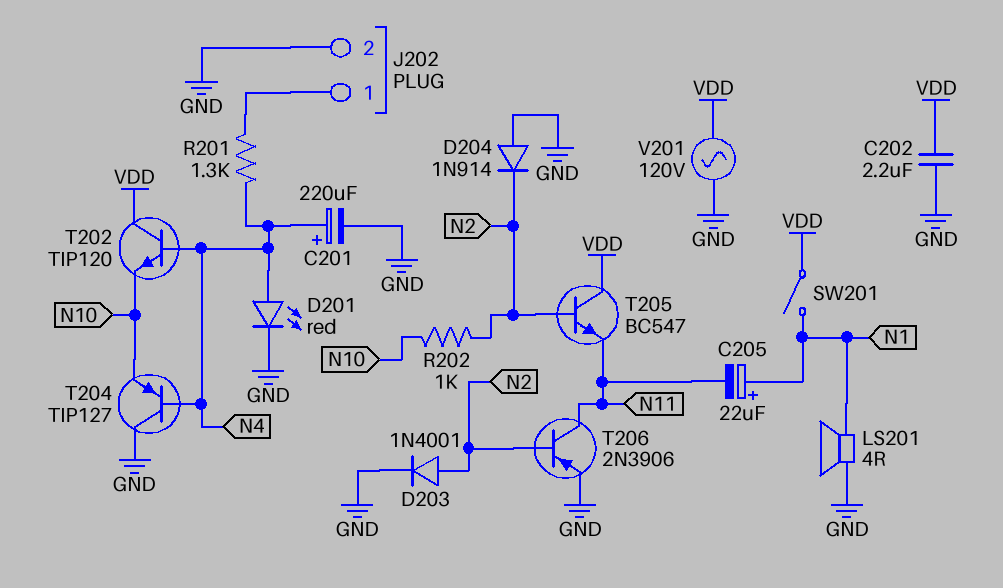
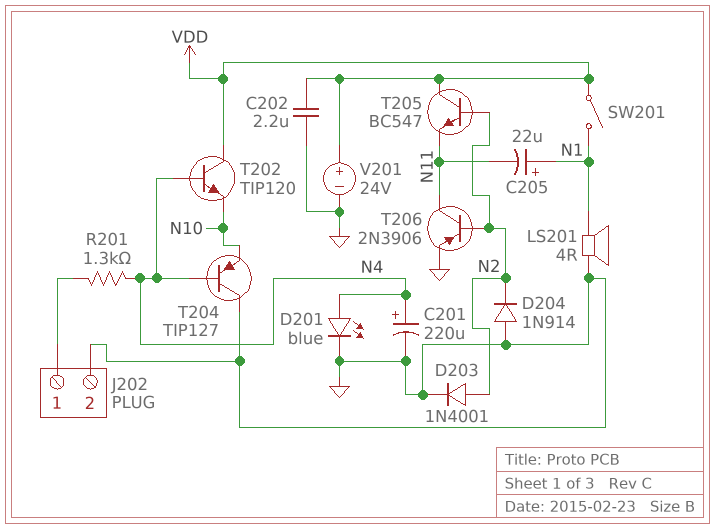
D201: LED red (A N4, K GND) -> LED blue (A N4, K GND)
R202: 1k (N2, N10) -> none
V201: AC 120V (GND, VDD) -> 24V (plus VDD, minus GND)

